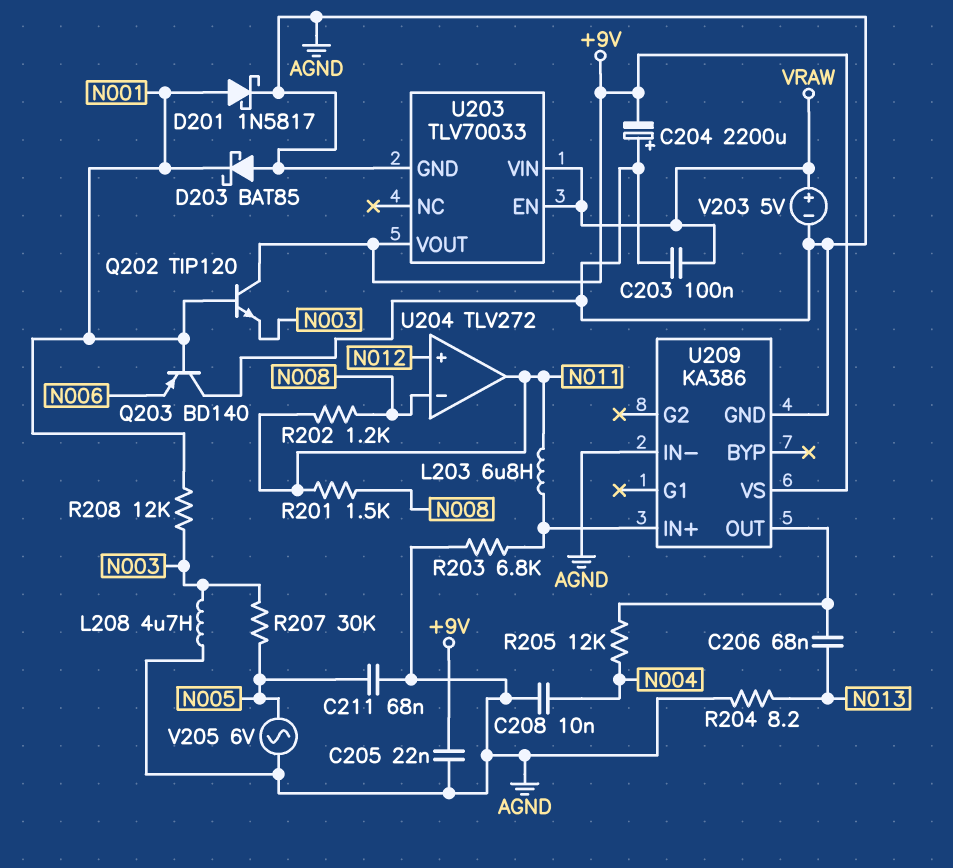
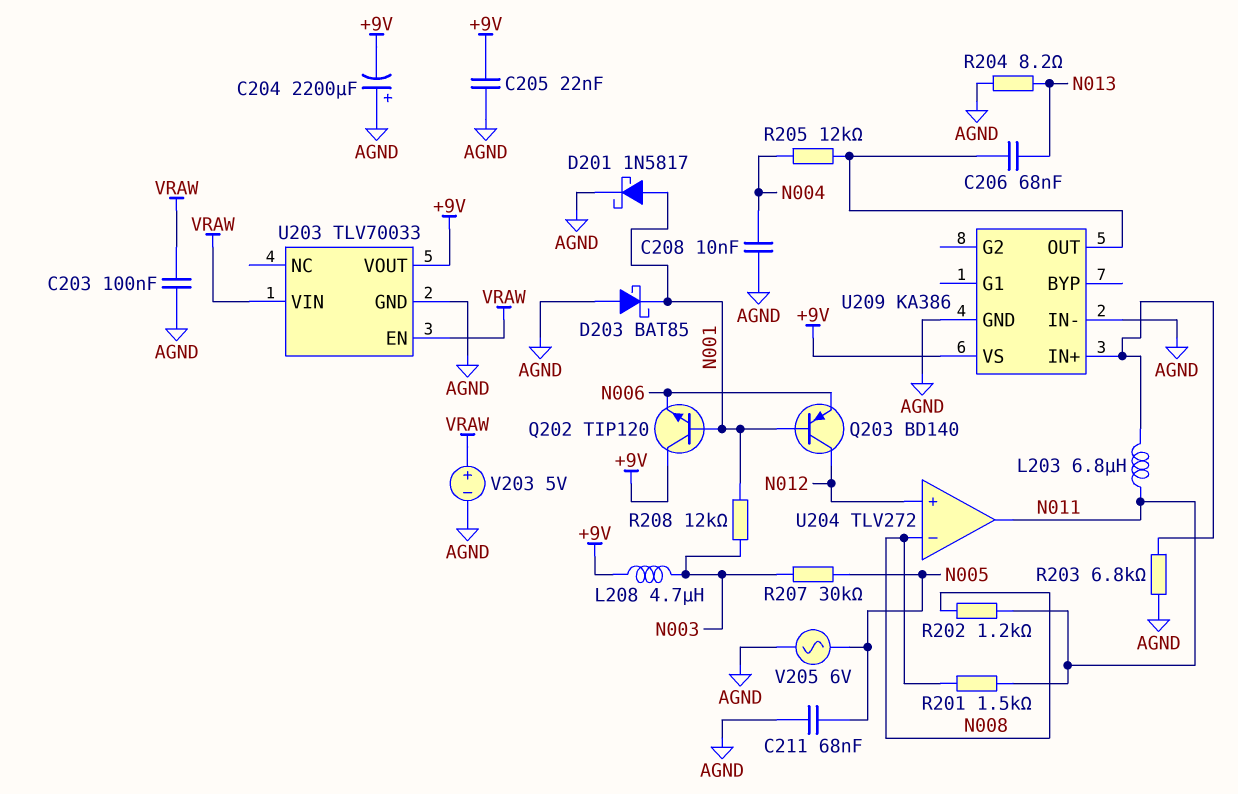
L208: 4.7uH (AGND, N003) -> 4.7uH (+9V, N003)
Q202: NPN TIP120 (B N001, C +9V, E N003) -> NPN TIP120 (B N001, C +9V, E N006)
Q203: PNP BD140 (B N001, C AGND, E N006) -> PNP BD140 (B N001, C N012, E N006)

